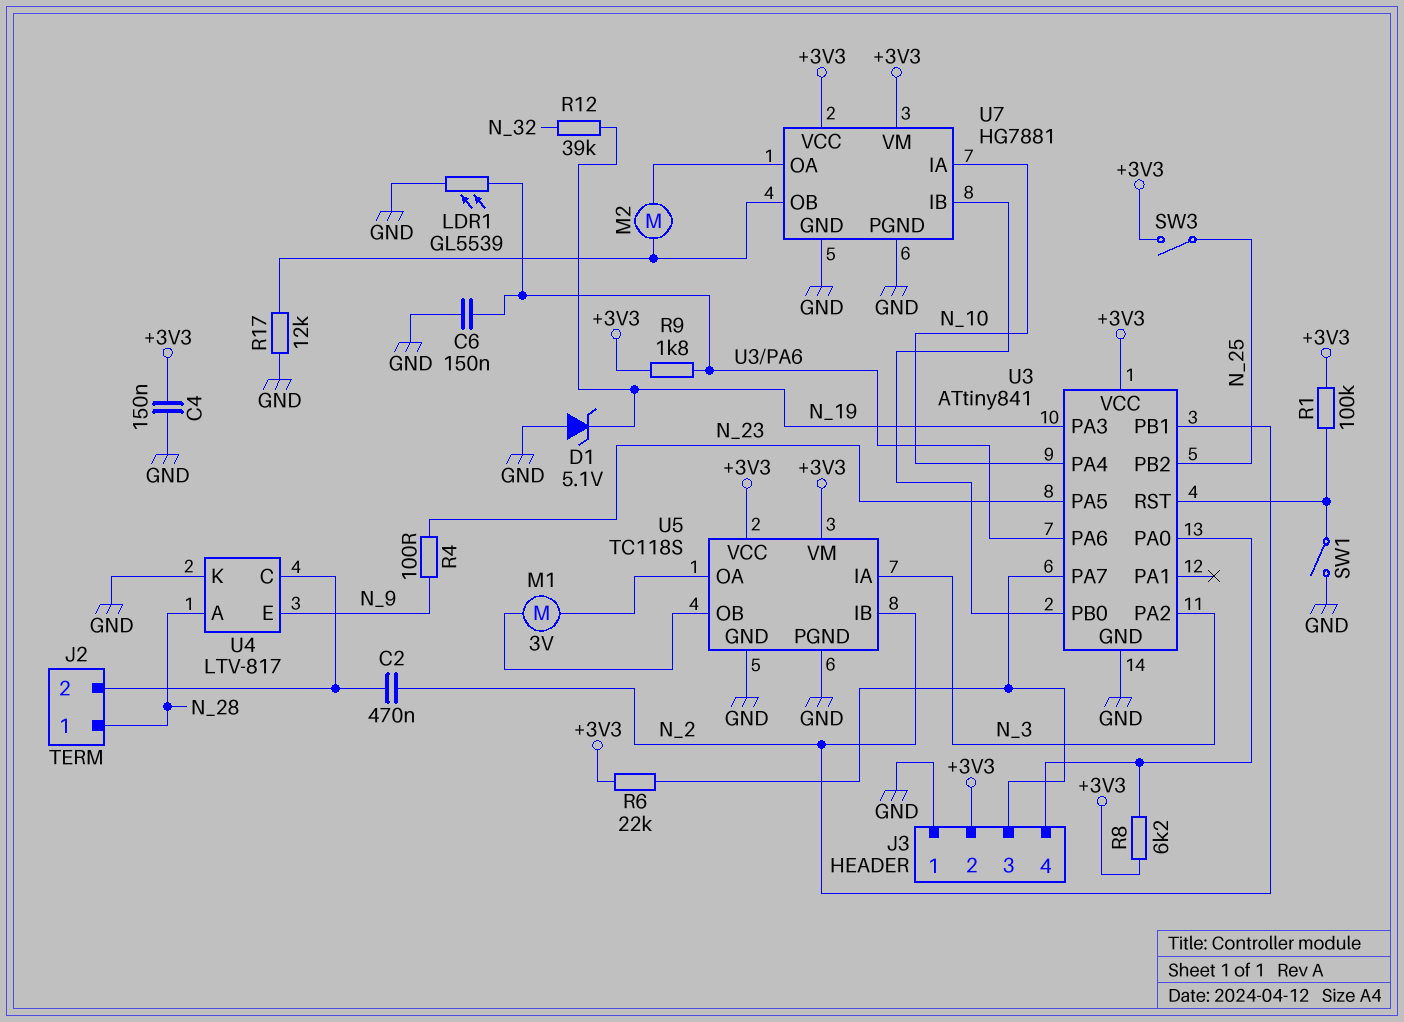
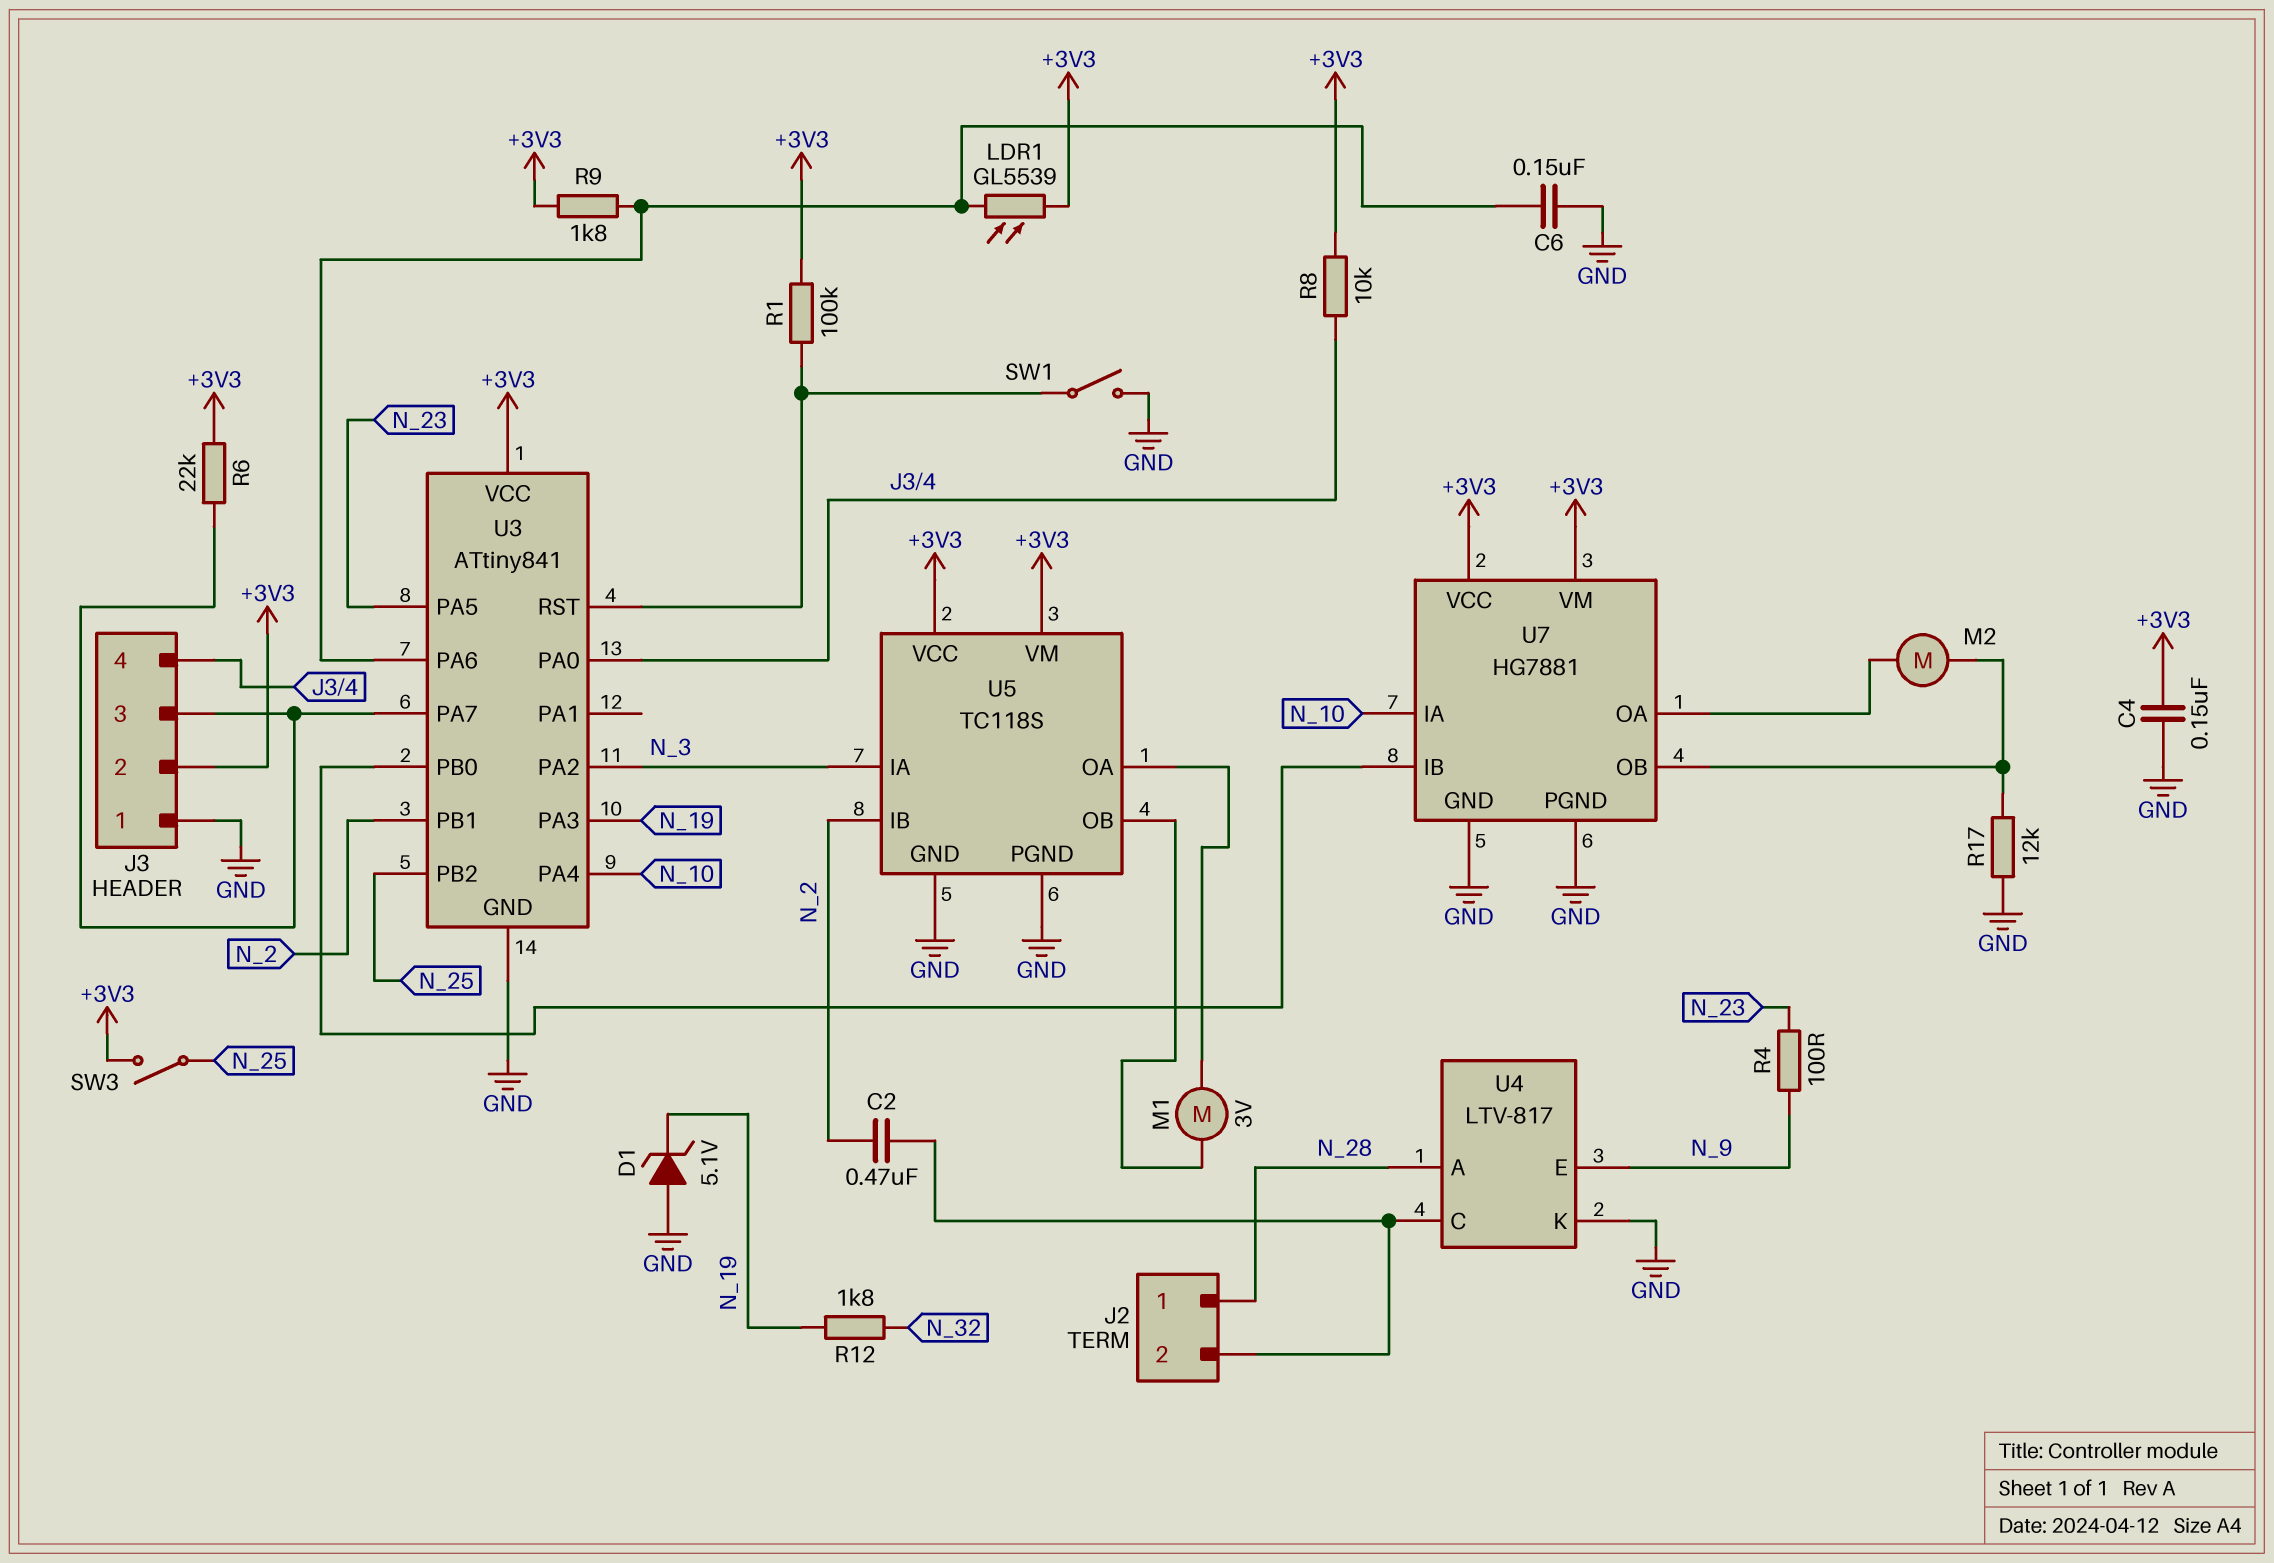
LDR1: GL5539 (GND, U3/PA6) -> GL5539 (+3V3, U3/PA6)
R8: 6.2k (+3V3, J3/4) -> 10k (+3V3, J3/4)
R12: 39k (N_19, N_32) -> 1.8k (N_19, N_32)

